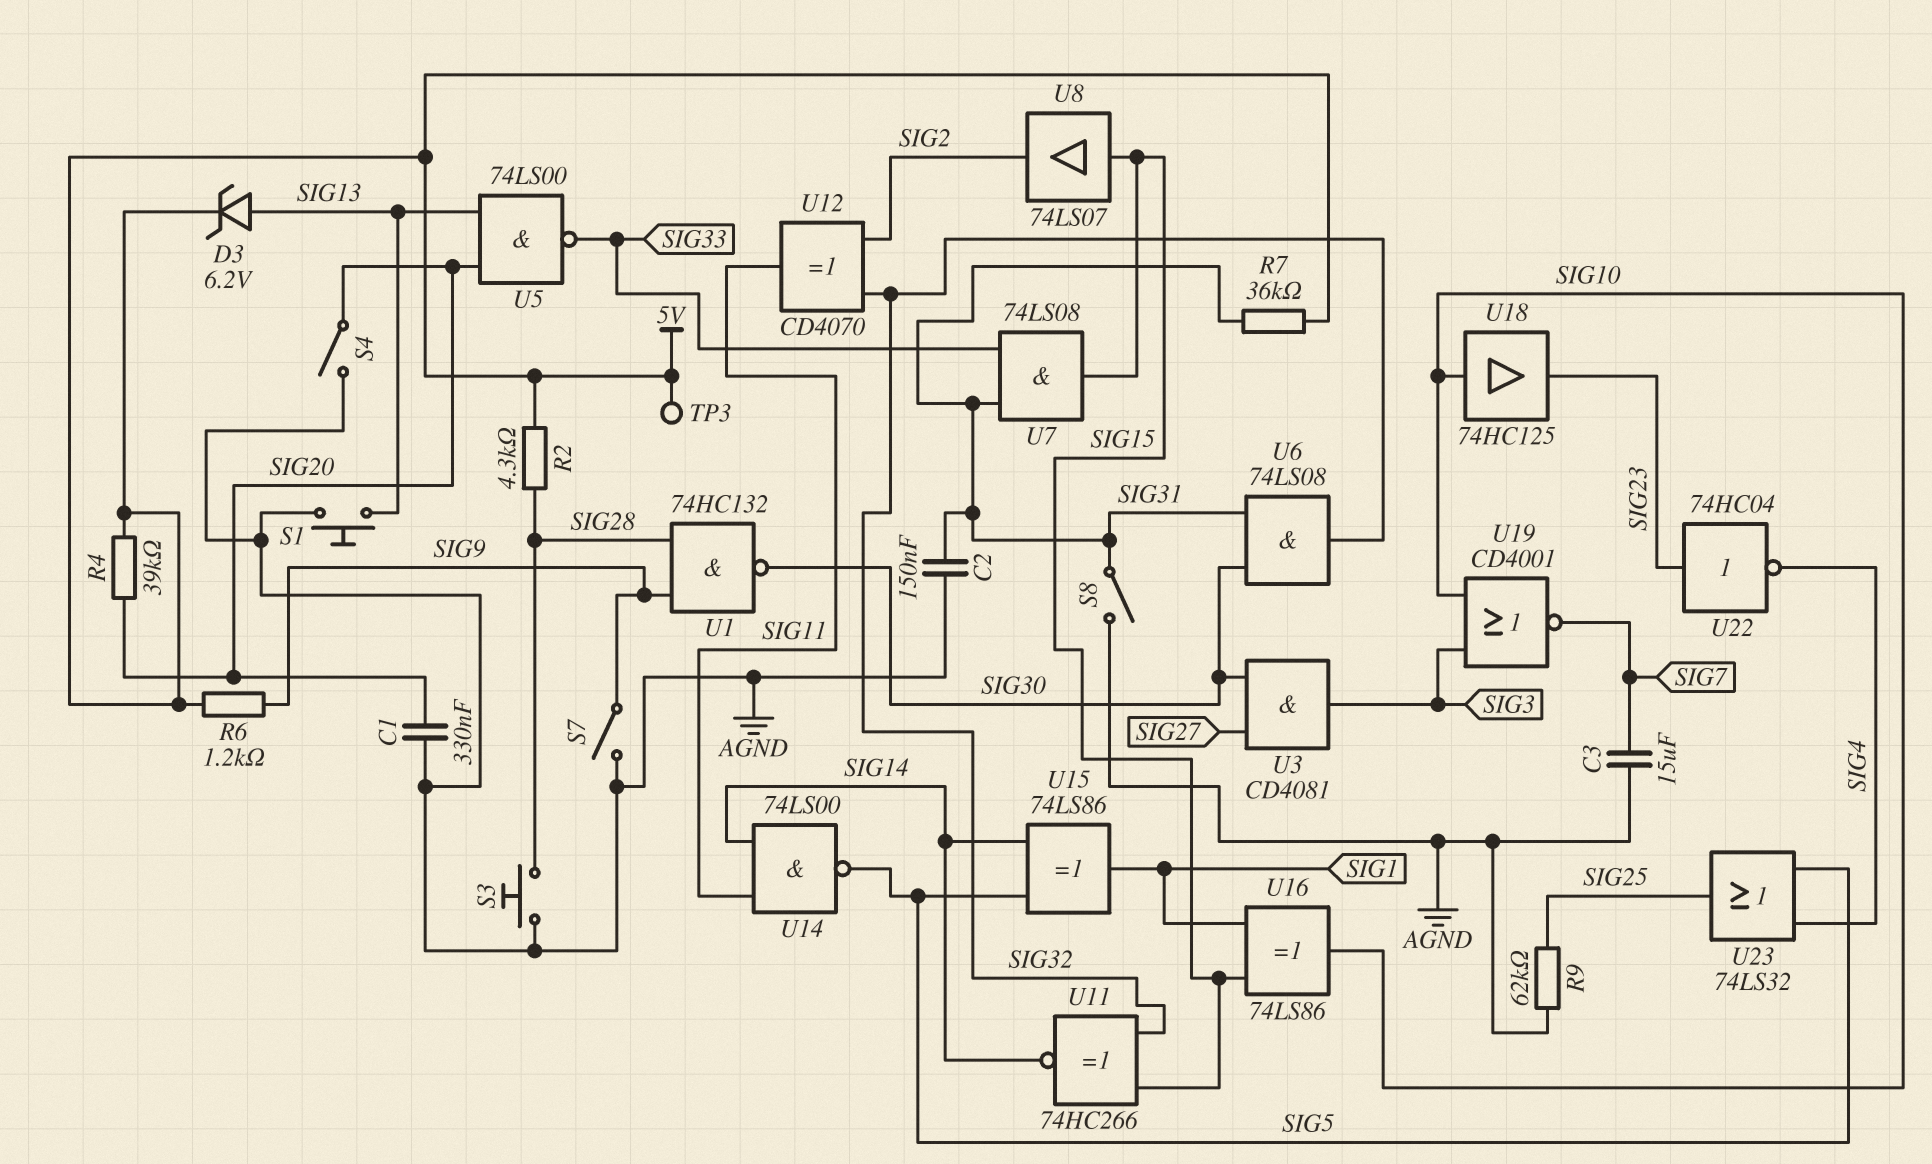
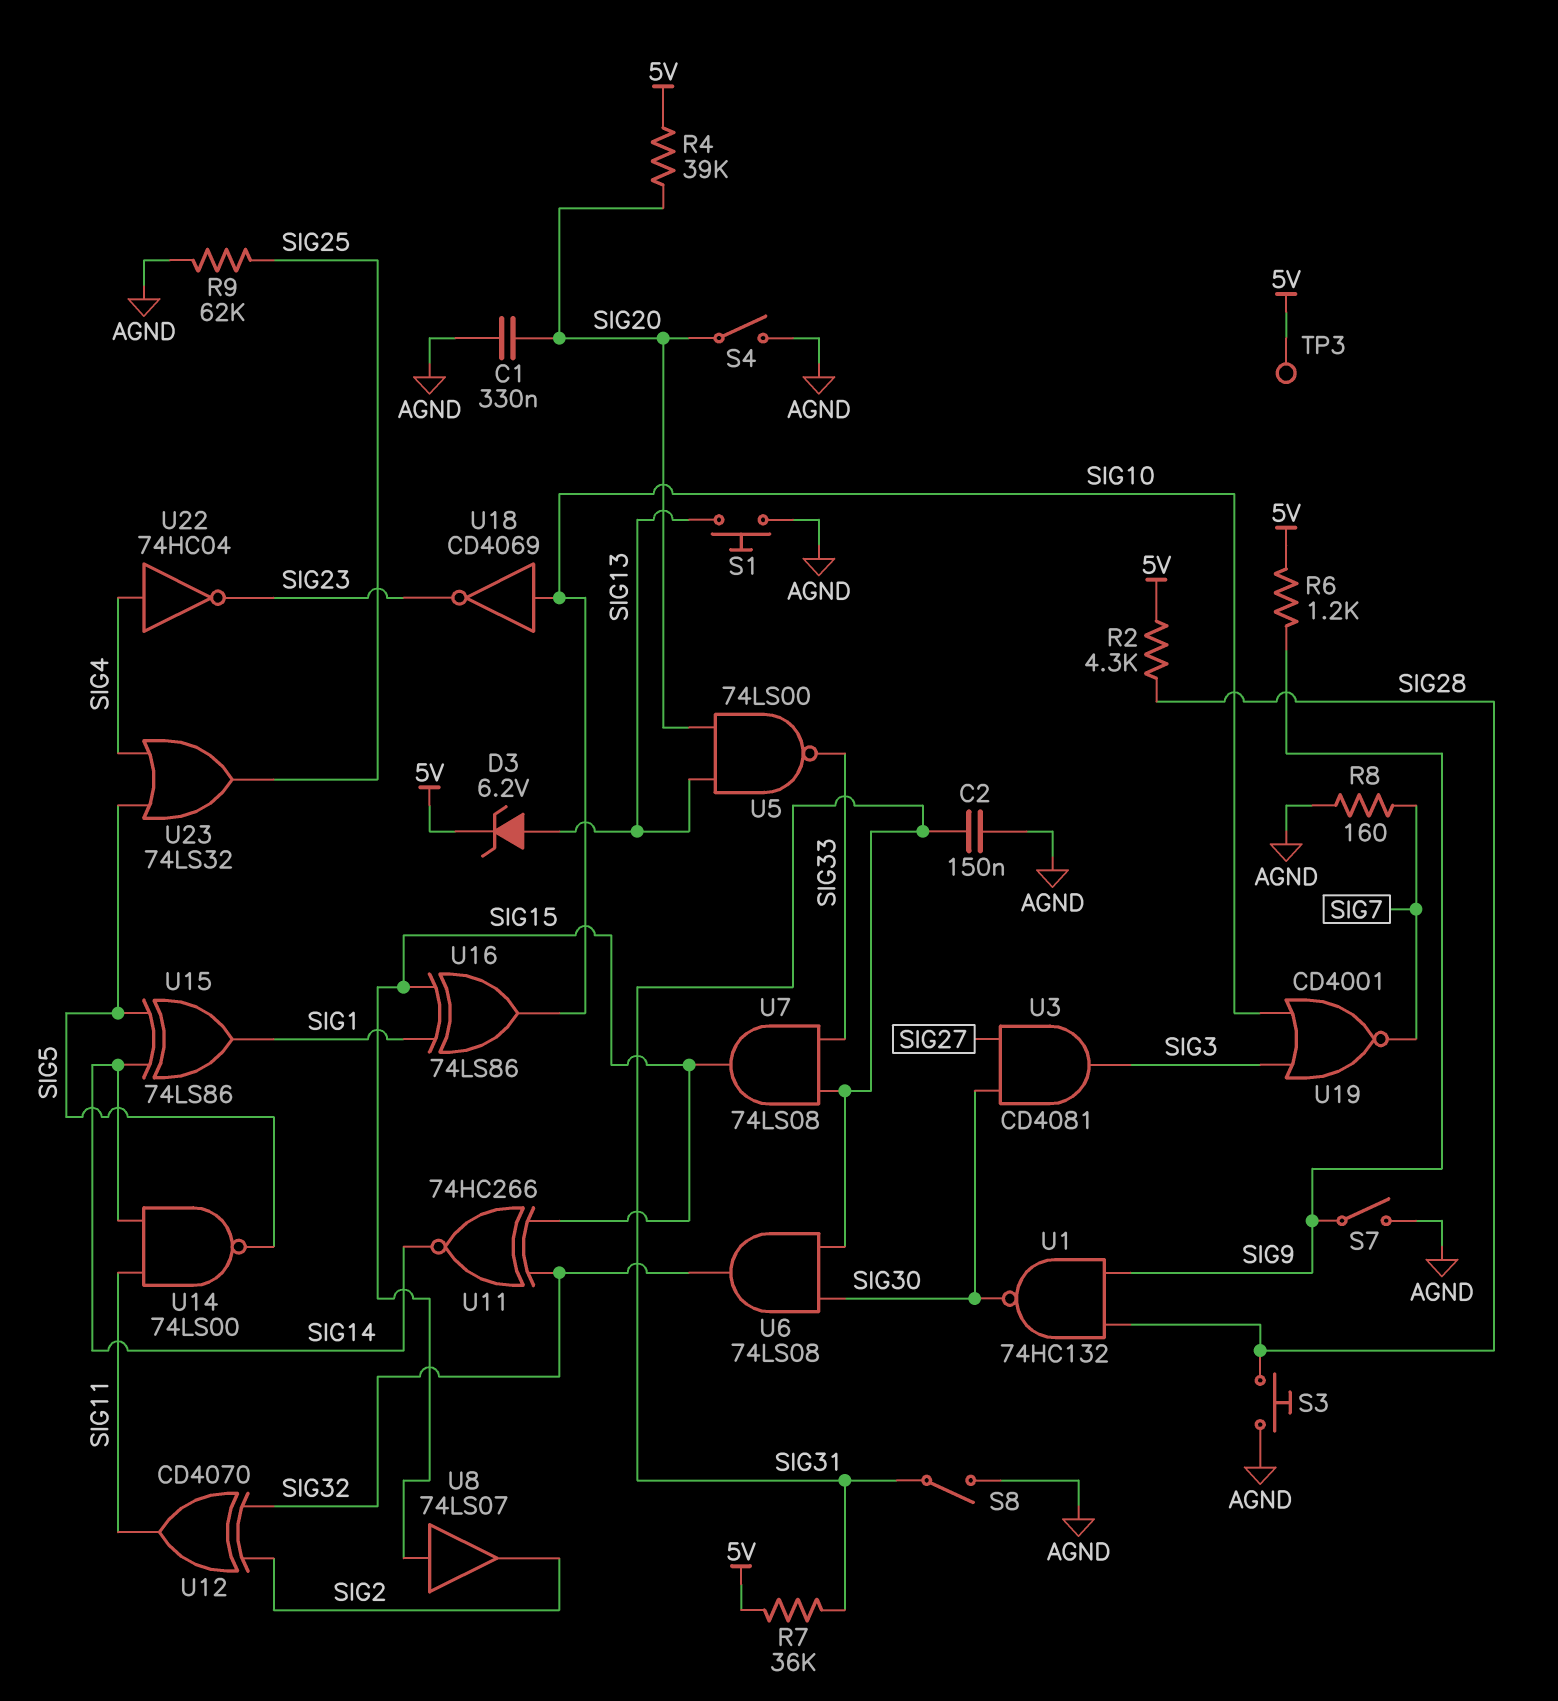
C3: 15uF (AGND, SIG7) -> none
R8: none -> 160 (AGND, SIG7)
U18: buffer 74HC125 (in SIG10, out SIG23) -> NOT CD4069 (in SIG10, out SIG23)
U22: NOT 74HC04 (in SIG23, out SIG4) -> NOT 74HC04 (in SIG4, out SIG23)

